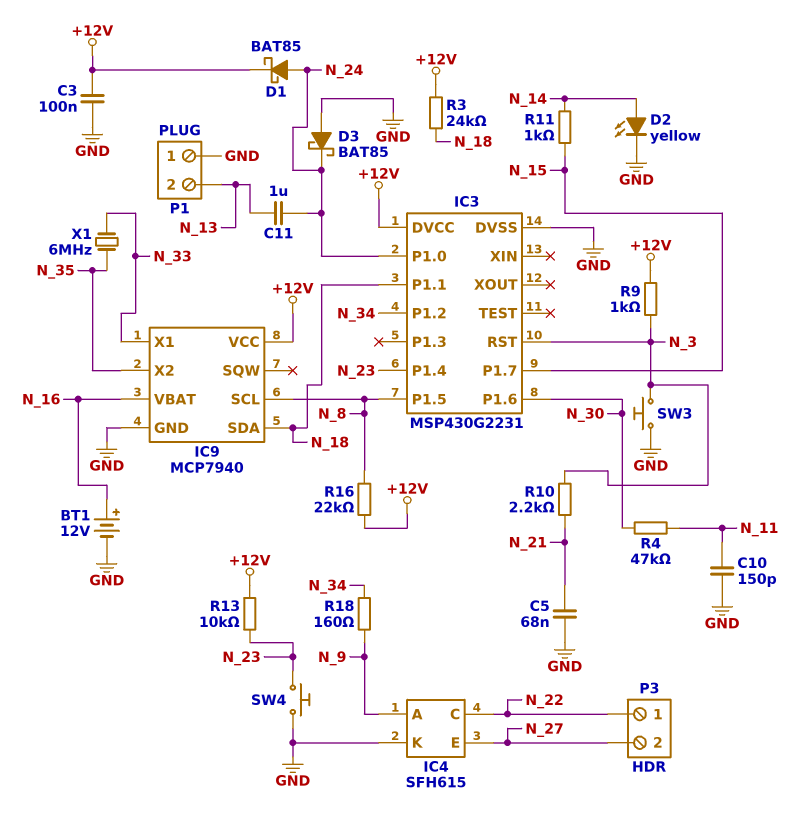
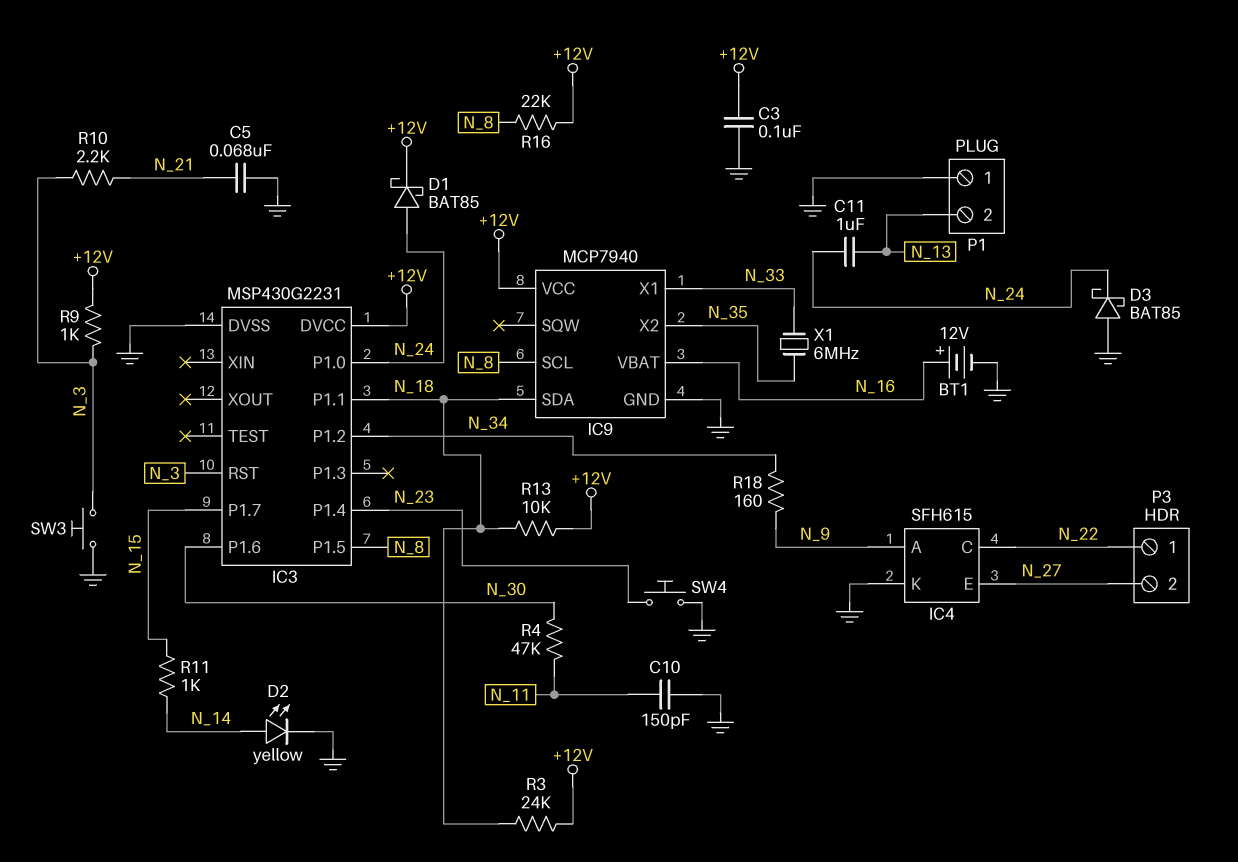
R13: 10k (+12V, N_23) -> 10k (+12V, N_18)

